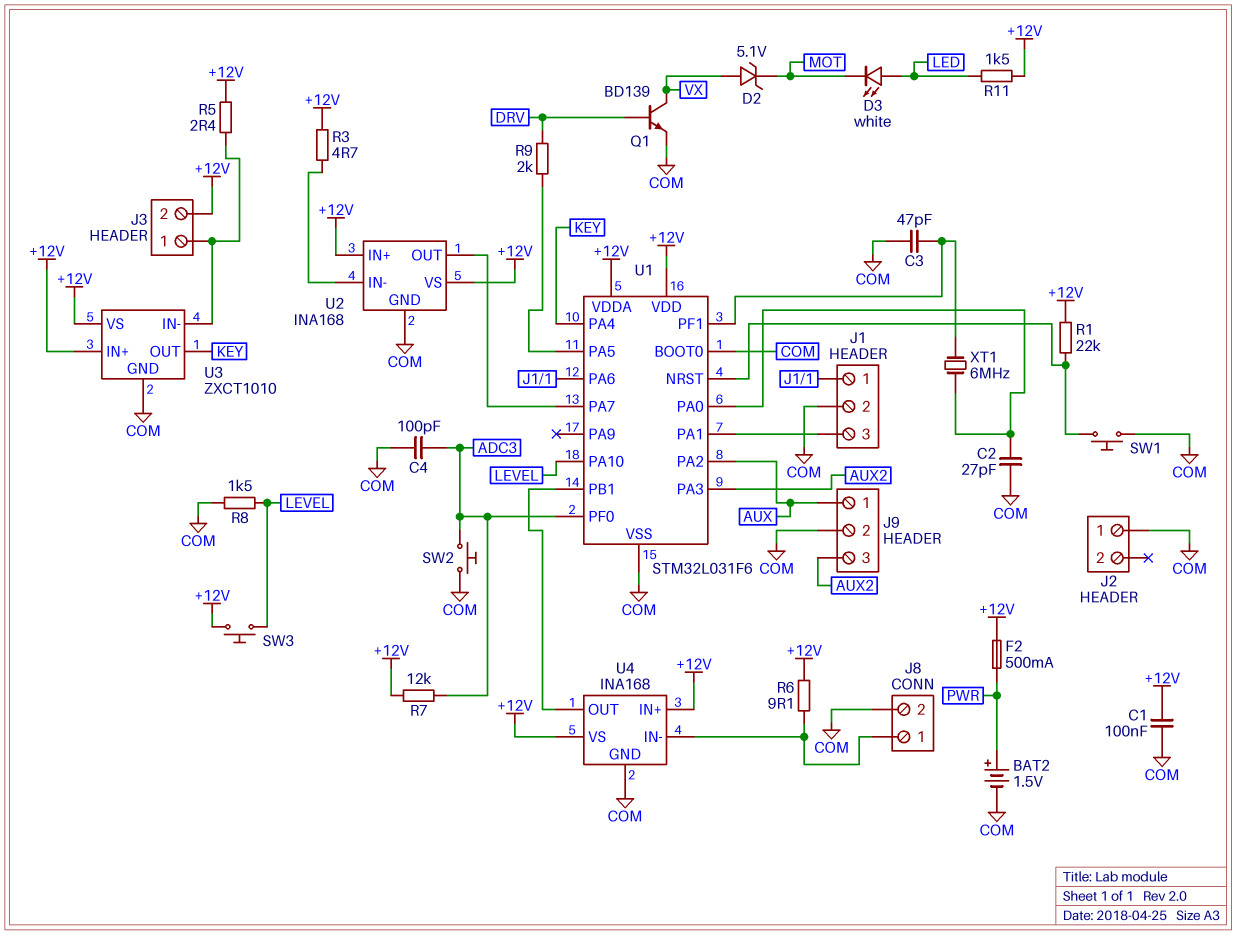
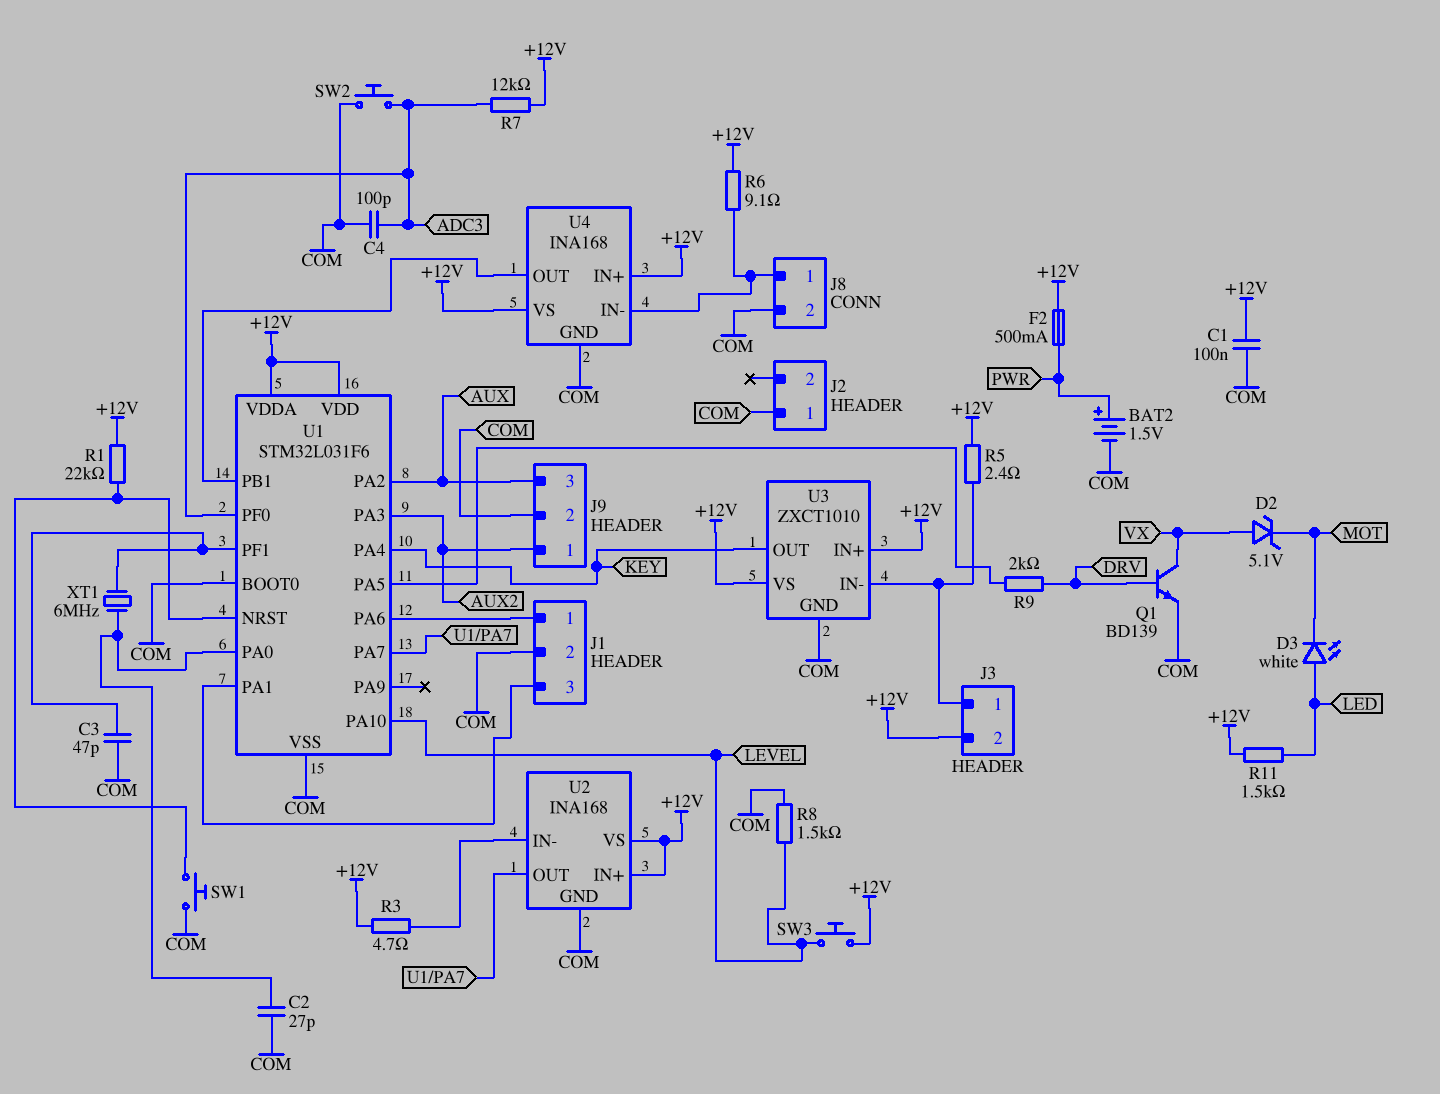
J9 pin 1: AUX -> AUX2
J9 pin 3: AUX2 -> AUX

